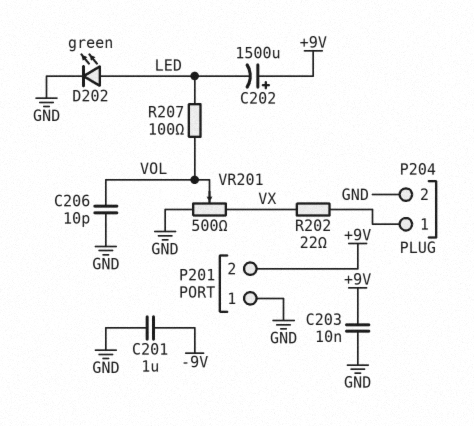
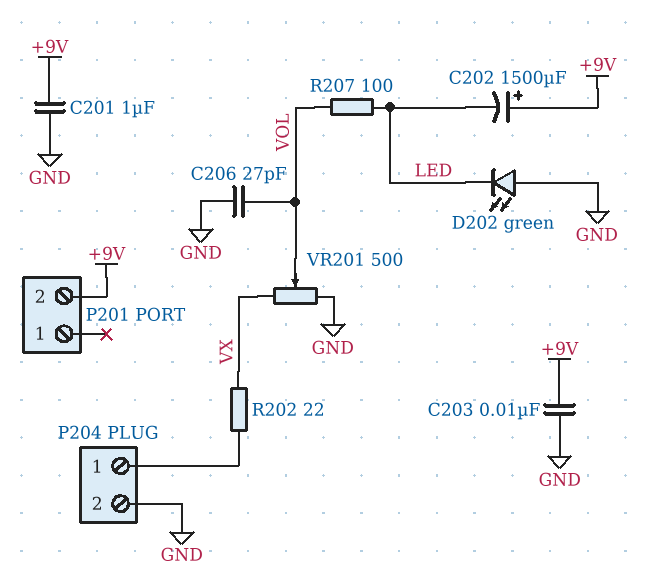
C201: 1uF (-9V, GND) -> 1uF (+9V, GND)
C206: 10pF (GND, VOL) -> 27pF (GND, VOL)
D202: LED green (A LED, K GND) -> LED green (A GND, K LED)
P201 pin 1: GND -> none

